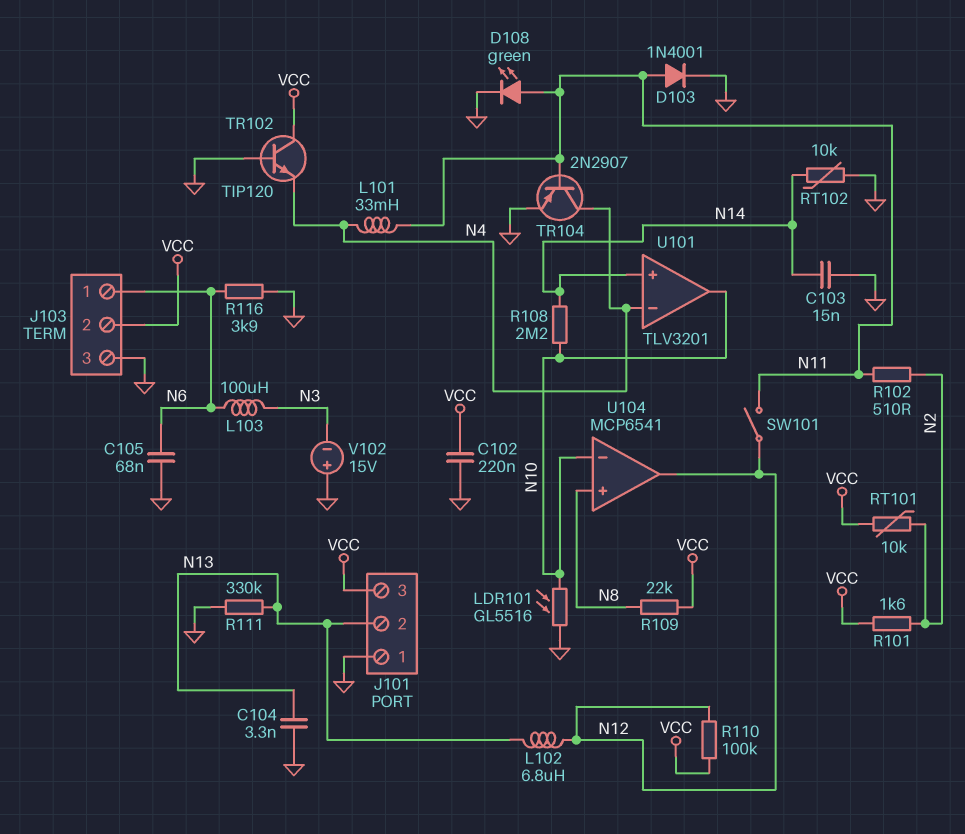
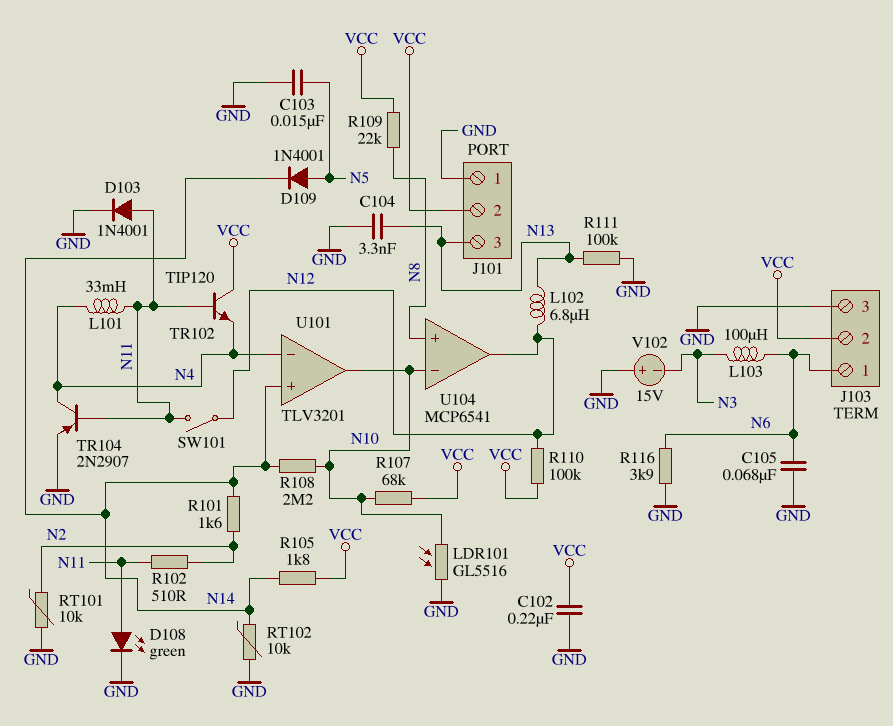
C103: 15nF (GND, N14) -> 15nF (GND, N5)
D109: none -> diode 1N4001 (A N5, K N14)
J101 pin 2: N13 -> VCC
J101 pin 3: VCC -> N13
R101: 1.6k (N2, VCC) -> 1.6k (N2, N14)
R105: none -> 1.8k (N14, VCC)
R107: none -> 68k (N10, VCC)
R111: 330k (GND, N13) -> 100k (GND, N13)
RT101: 10k (N2, VCC) -> 10k (GND, N2)
TR102: NPN TIP120 (B GND, C VCC, E N4) -> NPN TIP120 (B N11, C VCC, E N4)

